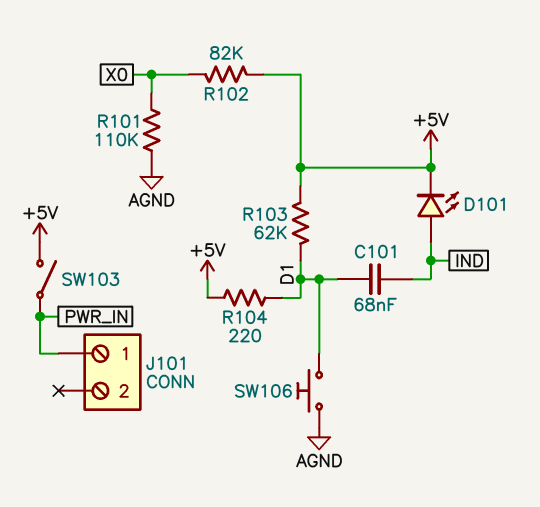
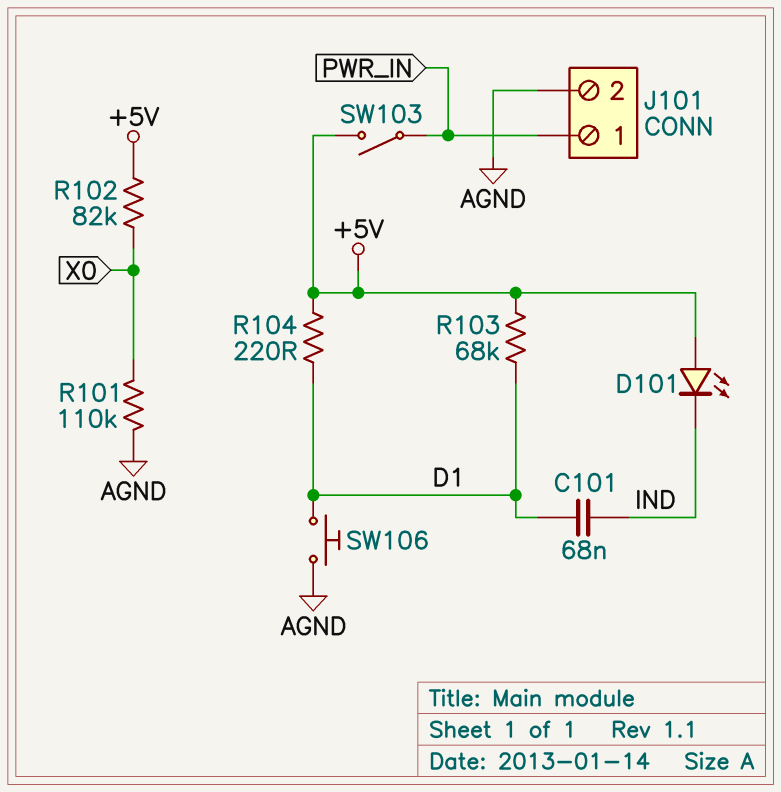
D101: LED (A IND, K +5V) -> LED (A +5V, K IND)
J101 pin 2: none -> AGND
R103: 62k (+5V, D1) -> 68k (+5V, D1)

